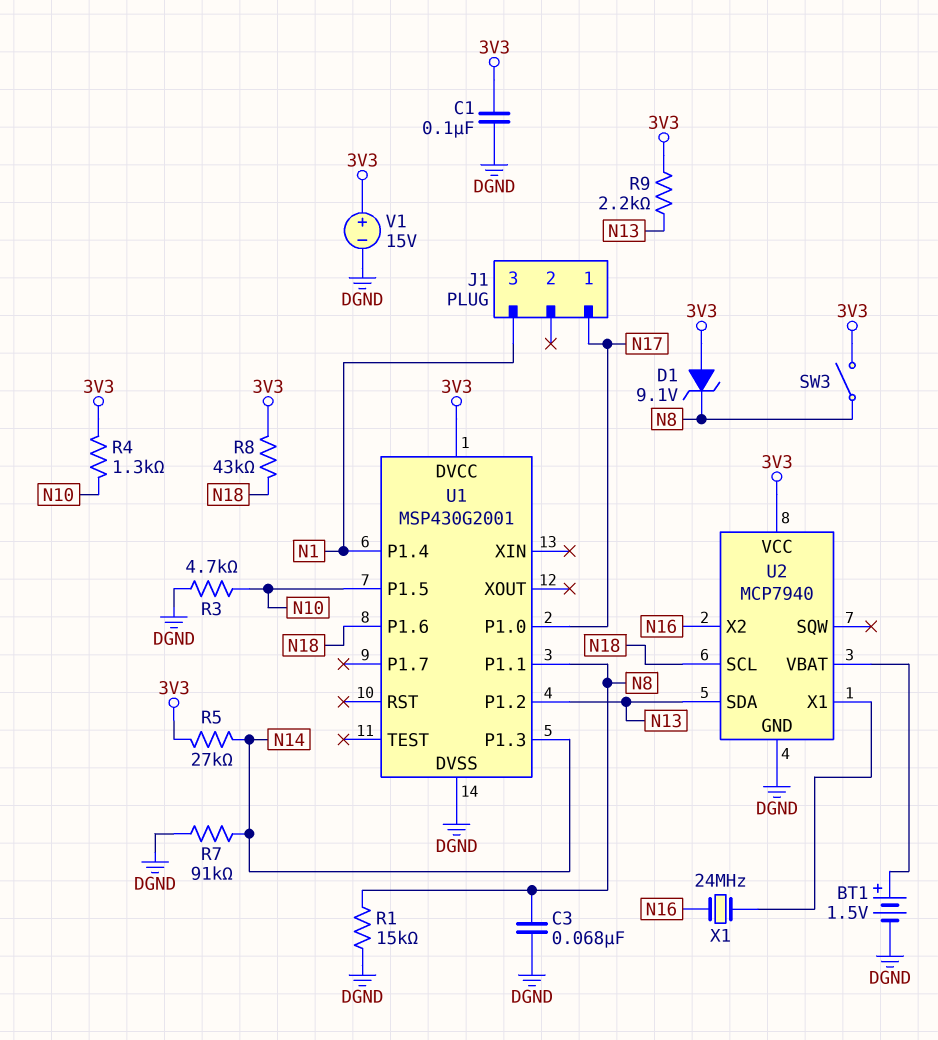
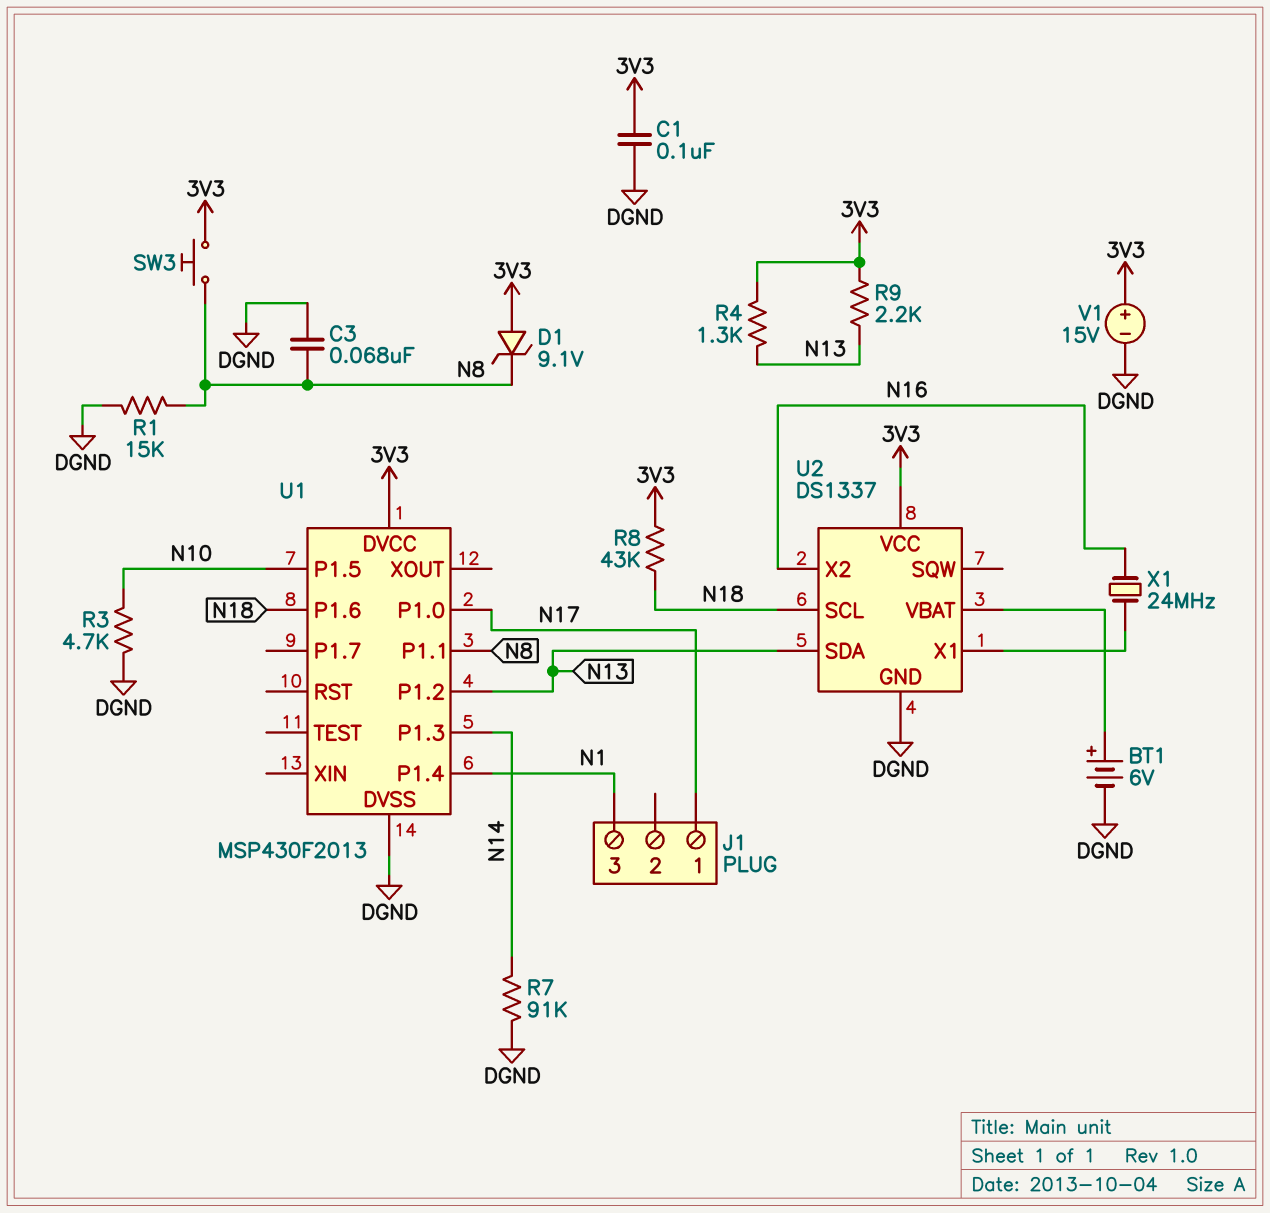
BT1: 1.5V (plus U2/VBAT, minus DGND) -> 6V (plus U2/VBAT, minus DGND)
R4: 1.3k (3V3, N10) -> 1.3k (3V3, N13)
R5: 27k (3V3, N14) -> none
SW3: switch (3V3, N8) -> button (3V3, N8)
U1: MSP430G2001 -> MSP430F2013
U2: MCP7940 -> DS1337

